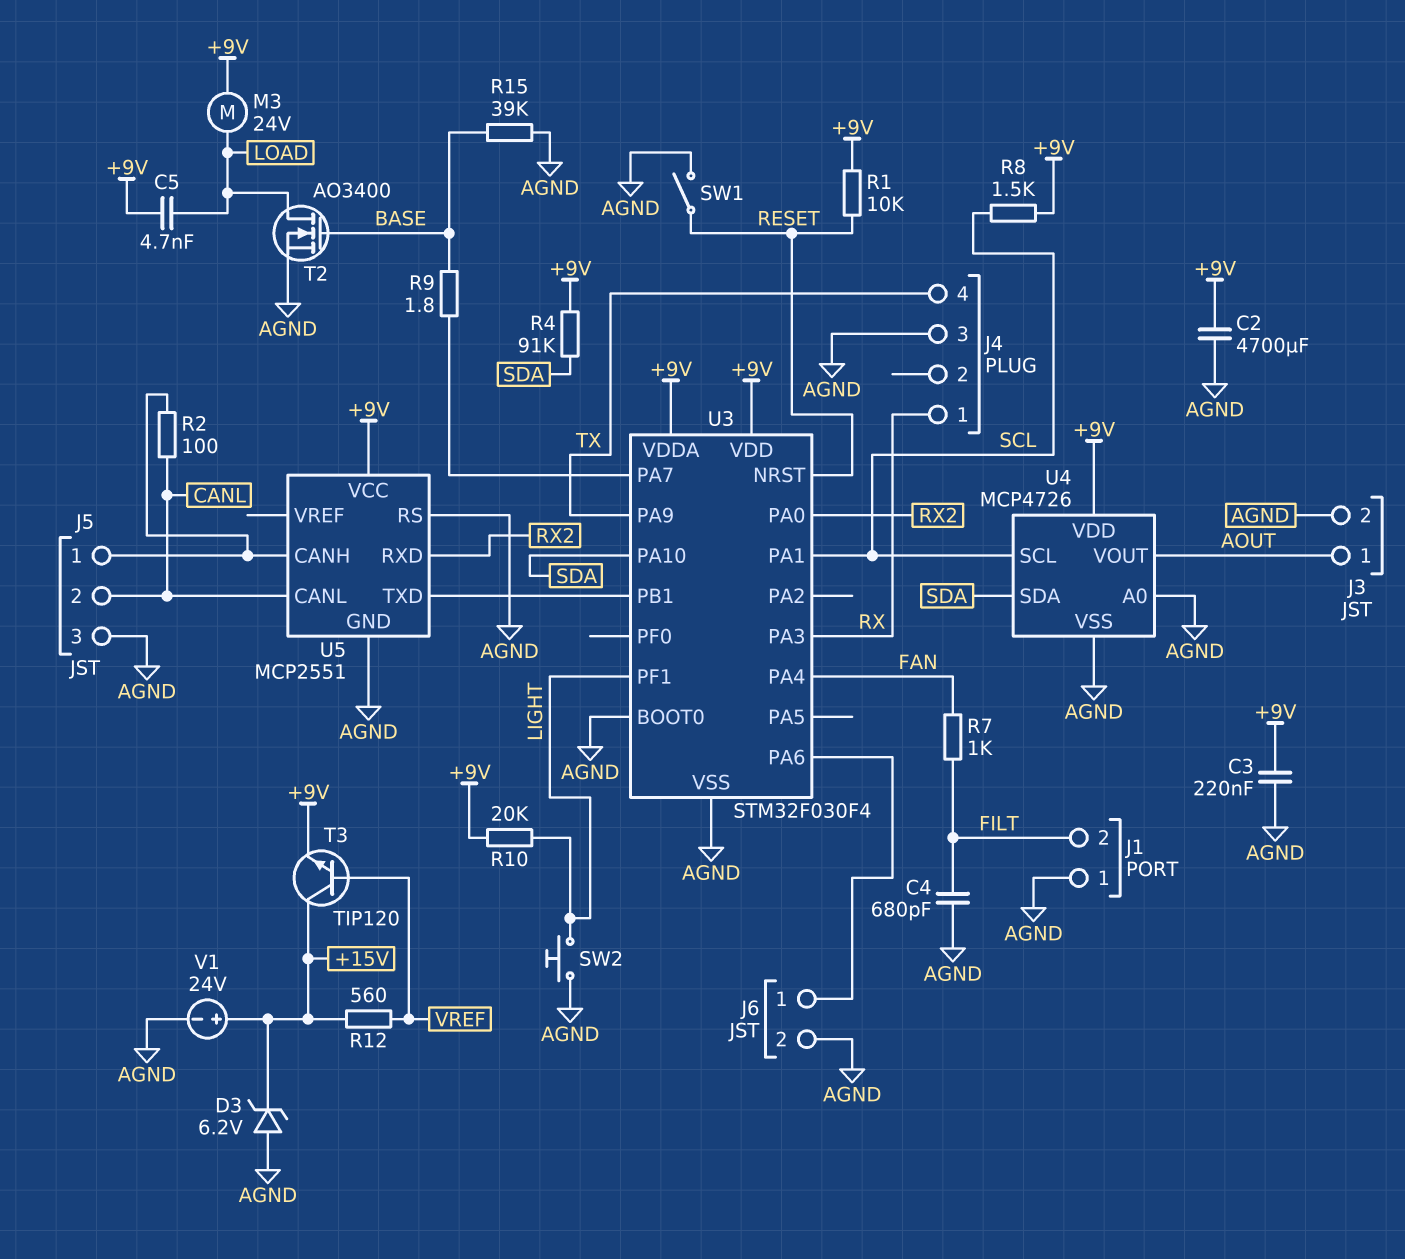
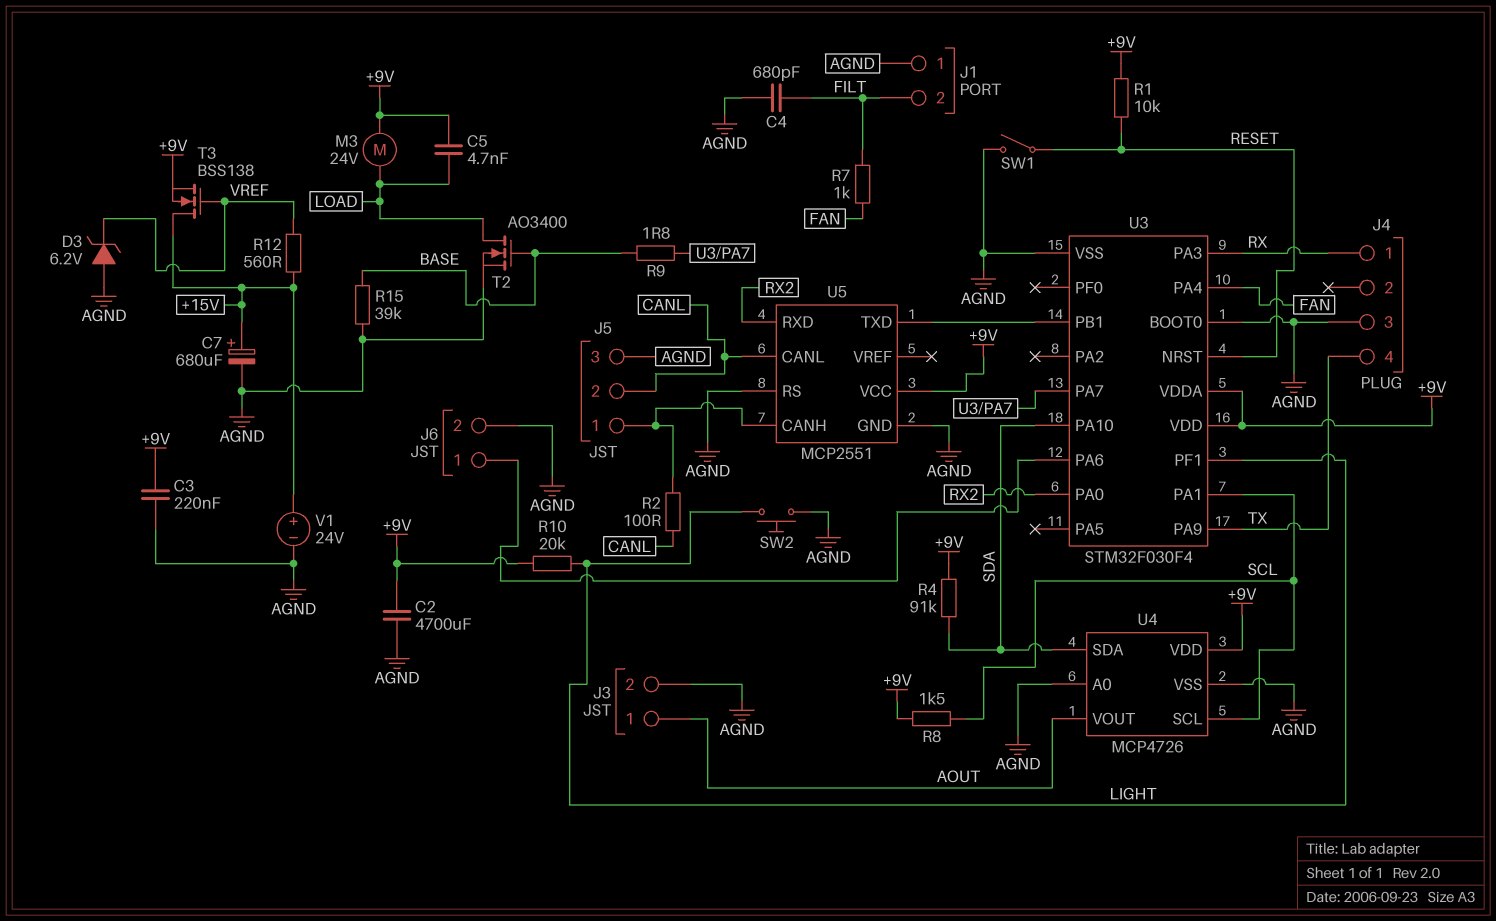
C7: none -> 680uF (plus +15V, minus AGND)
D3: zener 6.2V (A AGND, K +15V) -> zener 6.2V (A AGND, K VREF)
T3: NPN TIP120 (B VREF, C +15V, E +9V) -> NMOS BSS138 (G VREF, D +15V, S +9V)

